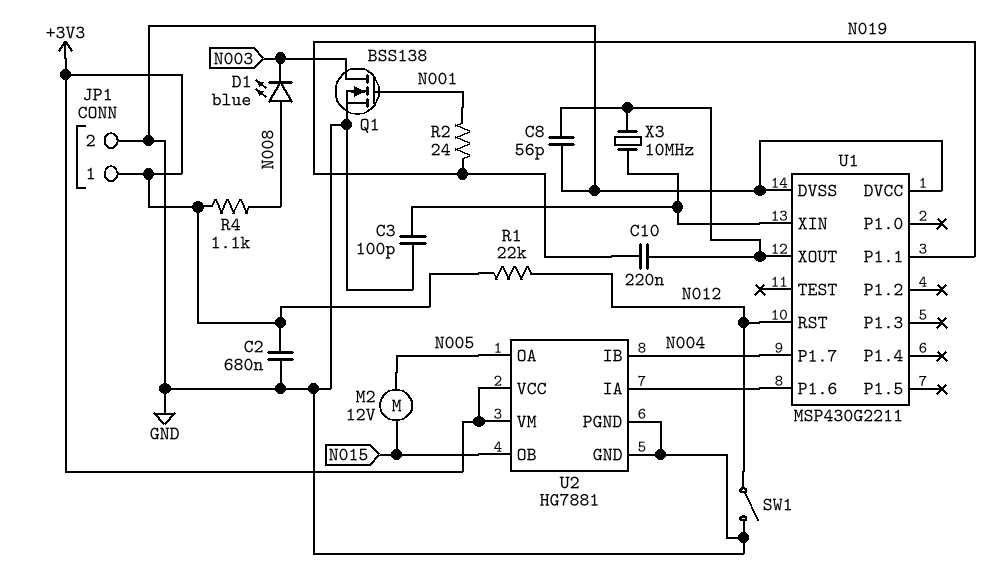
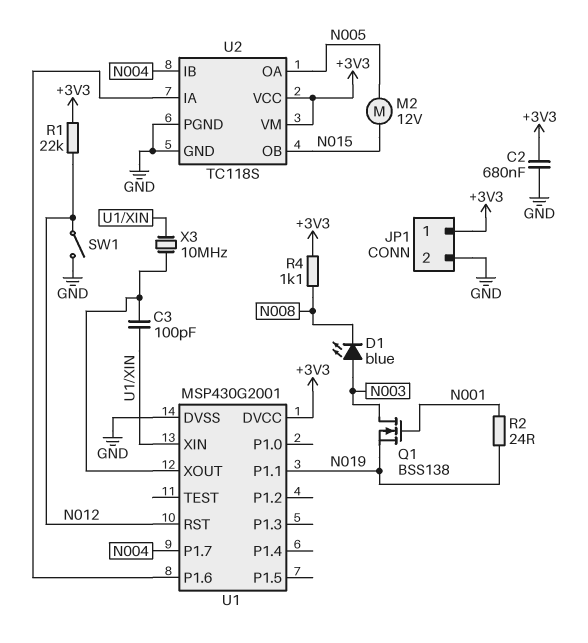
C3: 100pF (GND, U1/XIN) -> 100pF (U1/XIN, U1/XOUT)
C8: 56pF (GND, U1/XOUT) -> none
C10: 220nF (N019, U1/XOUT) -> none
D1: LED blue (A N008, K N003) -> LED blue (A N003, K N008)
Q1: NMOS BSS138 (G N001, D N003, S GND) -> NMOS BSS138 (G N001, D N003, S N019)
U1: MSP430G2211 -> MSP430G2001
U1 pin DVCC: GND -> +3V3
U2: HG7881 -> TC118S

